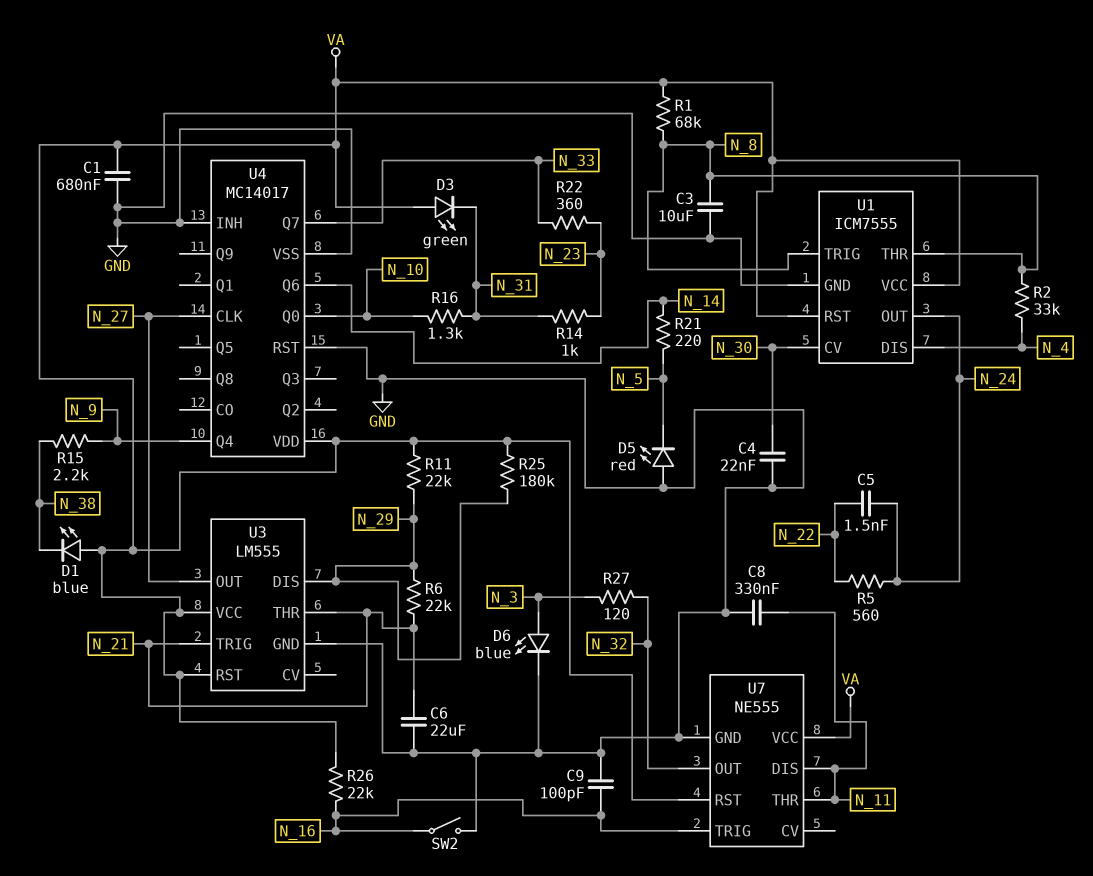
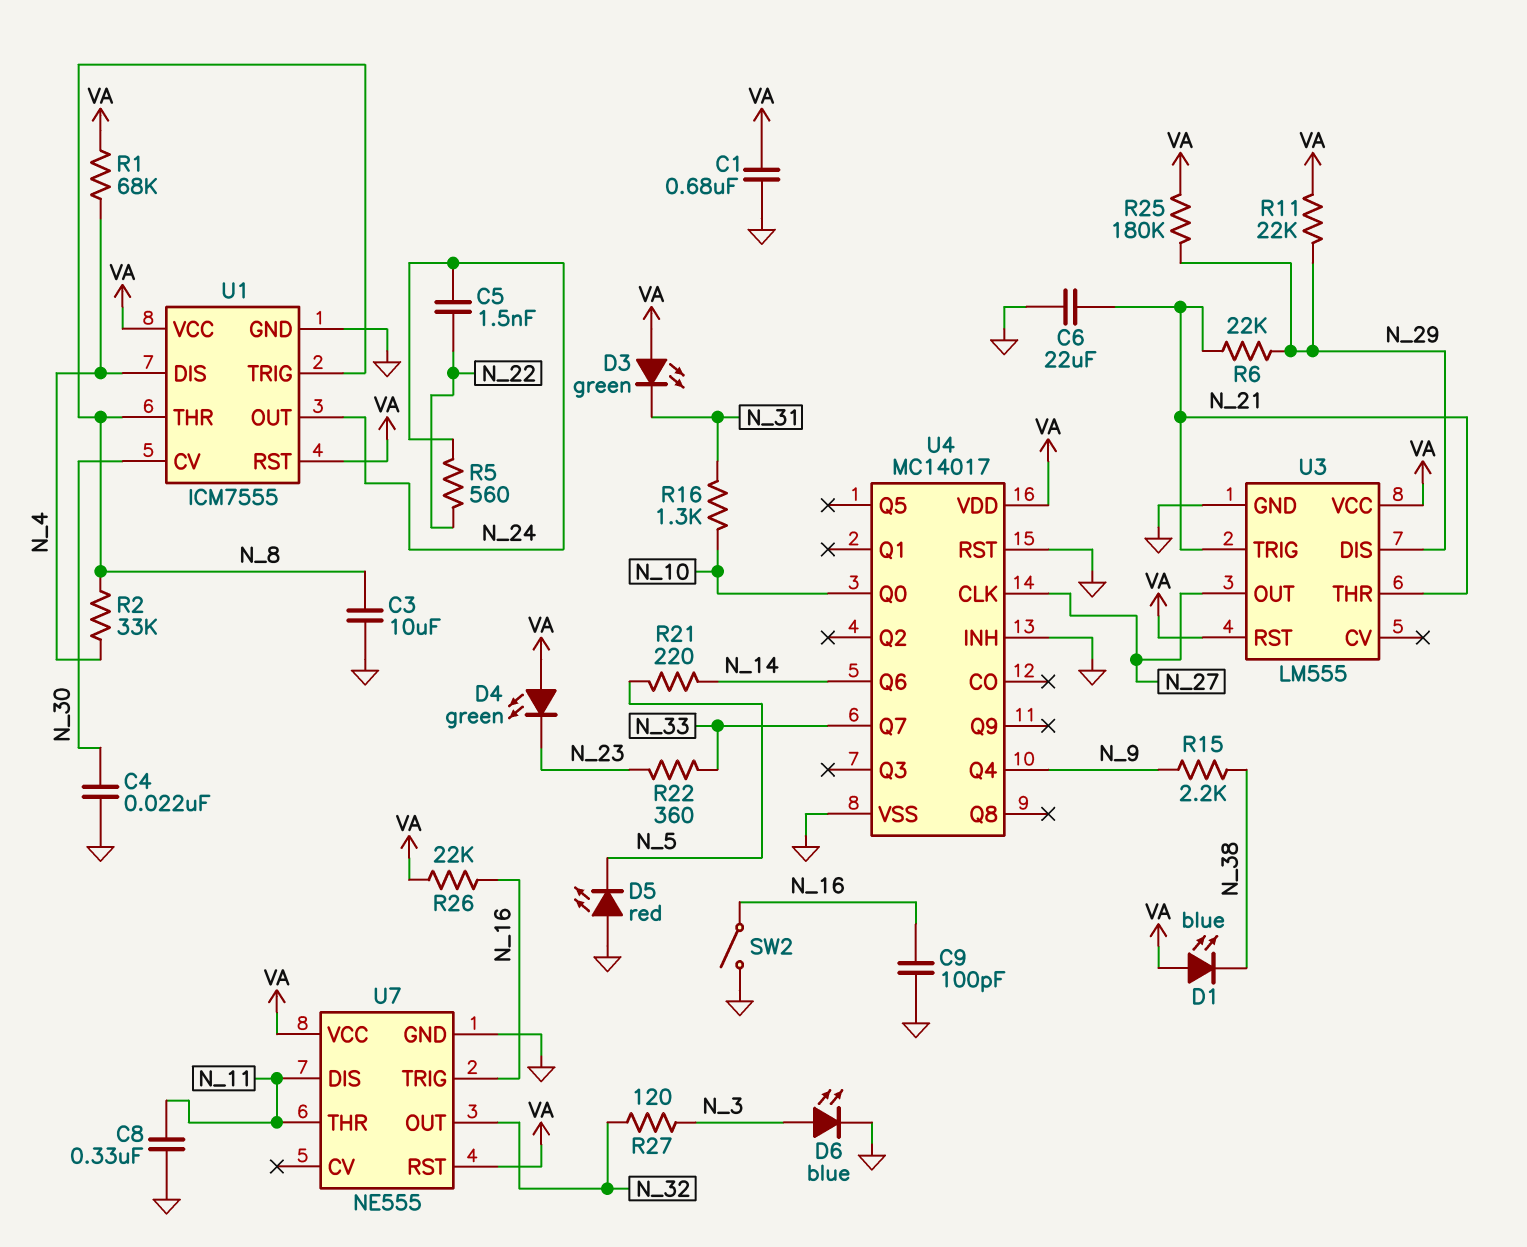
D4: none -> LED green (A VA, K N_23)
R1: 68k (N_8, VA) -> 68k (N_4, VA)
R14: 1k (N_23, N_31) -> none

